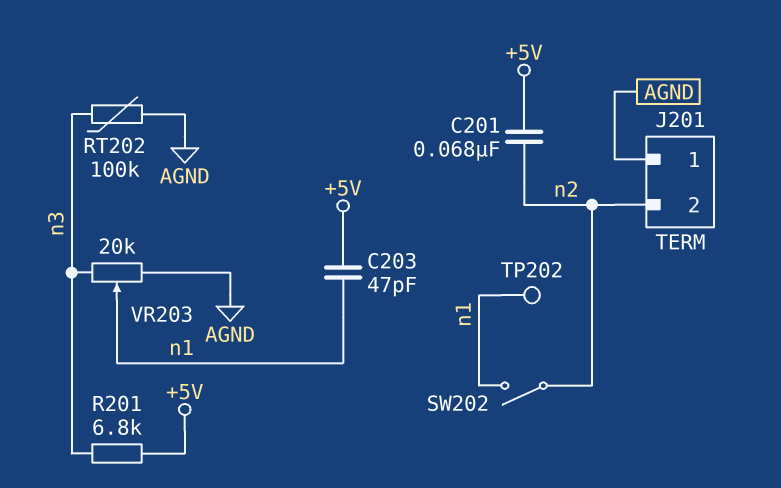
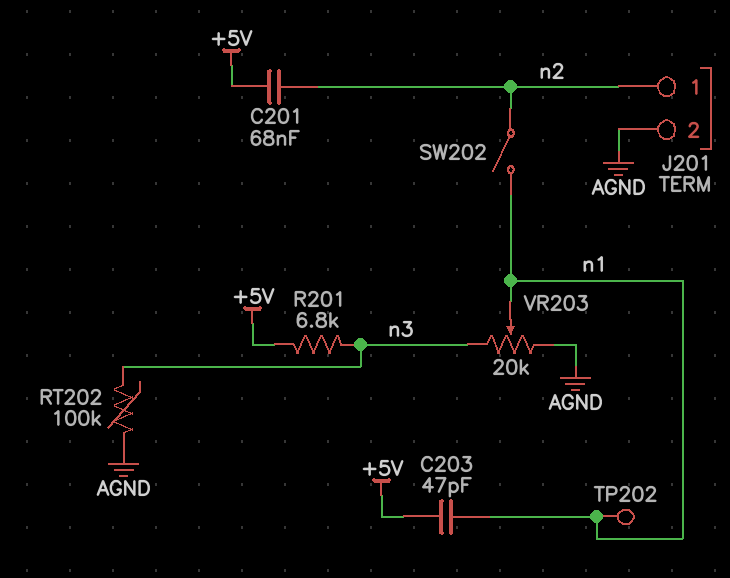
J201 pin 1: AGND -> n2
J201 pin 2: n2 -> AGND

